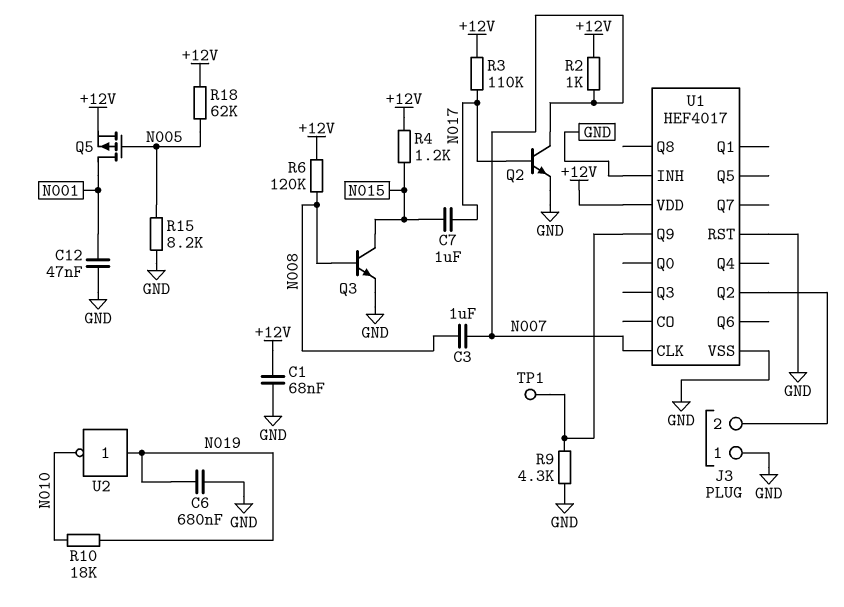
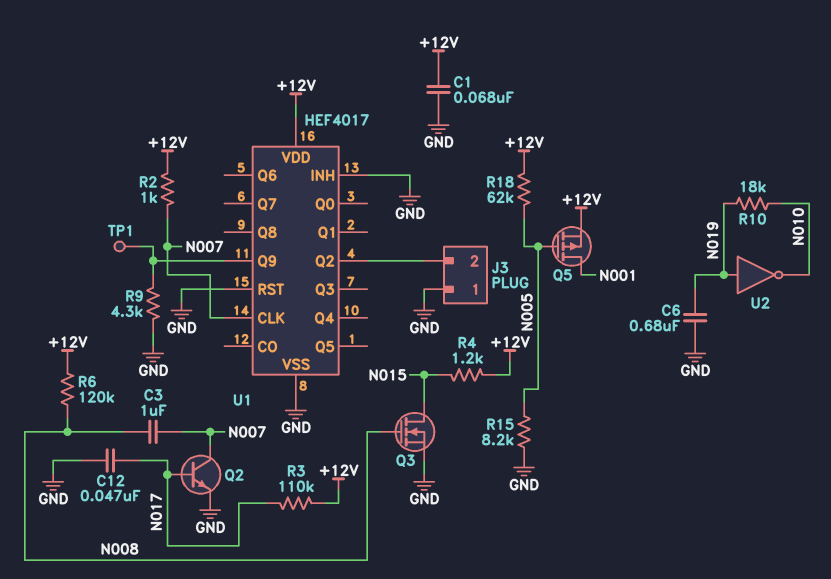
C7: 1uF (N015, N017) -> none
C12: 47nF (GND, N001) -> 47nF (GND, N017)
Q3: NPN (B N008, C N015, E GND) -> NMOS (G N008, D N015, S GND)

